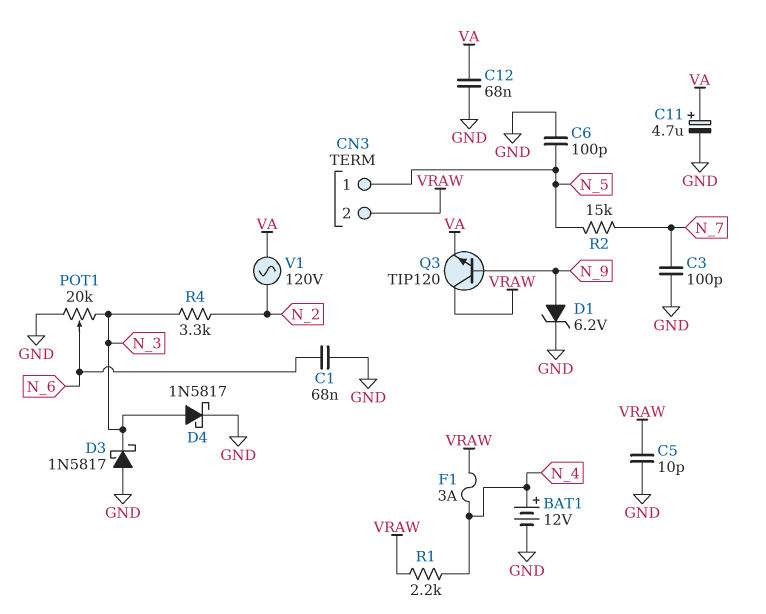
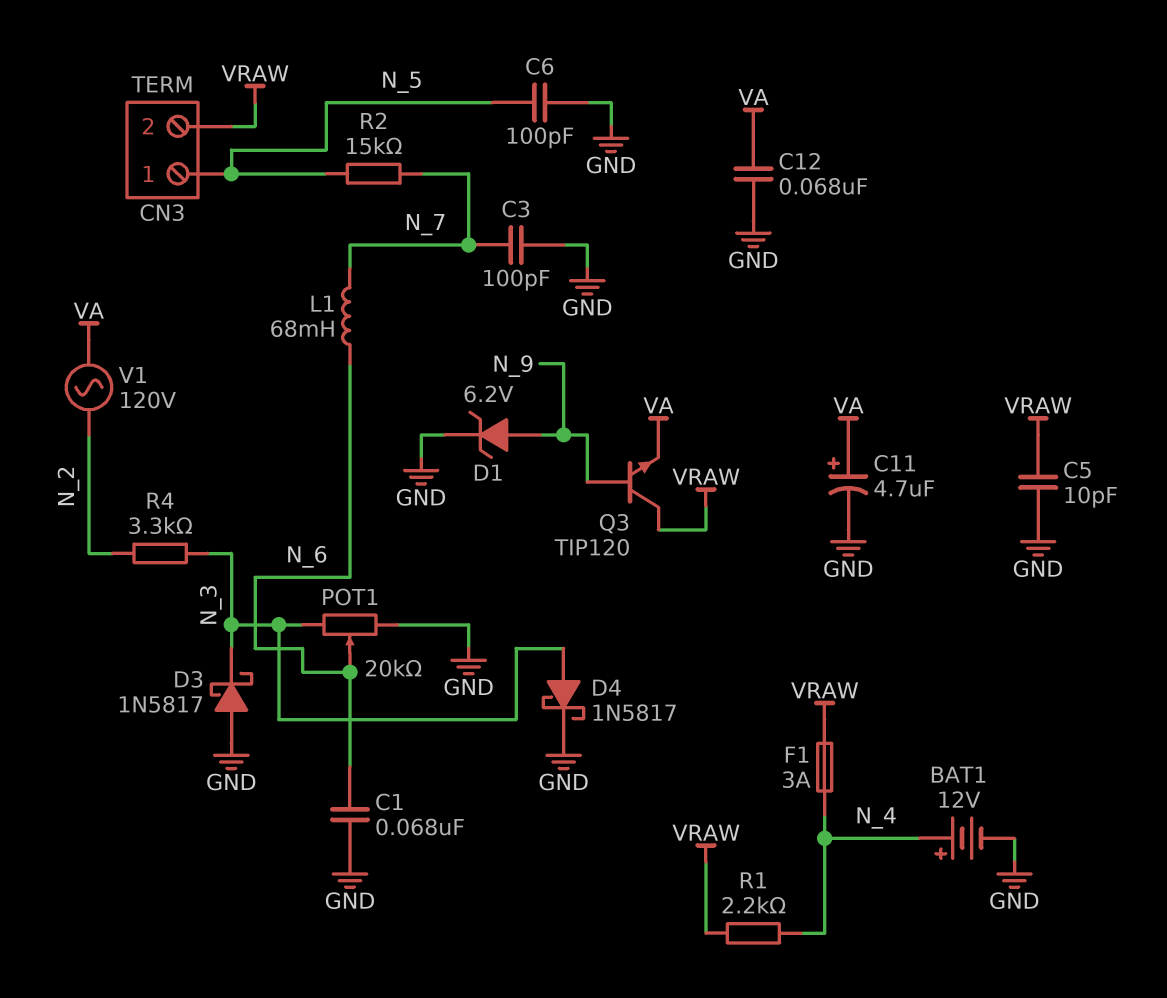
L1: none -> 68mH (N_6, N_7)

